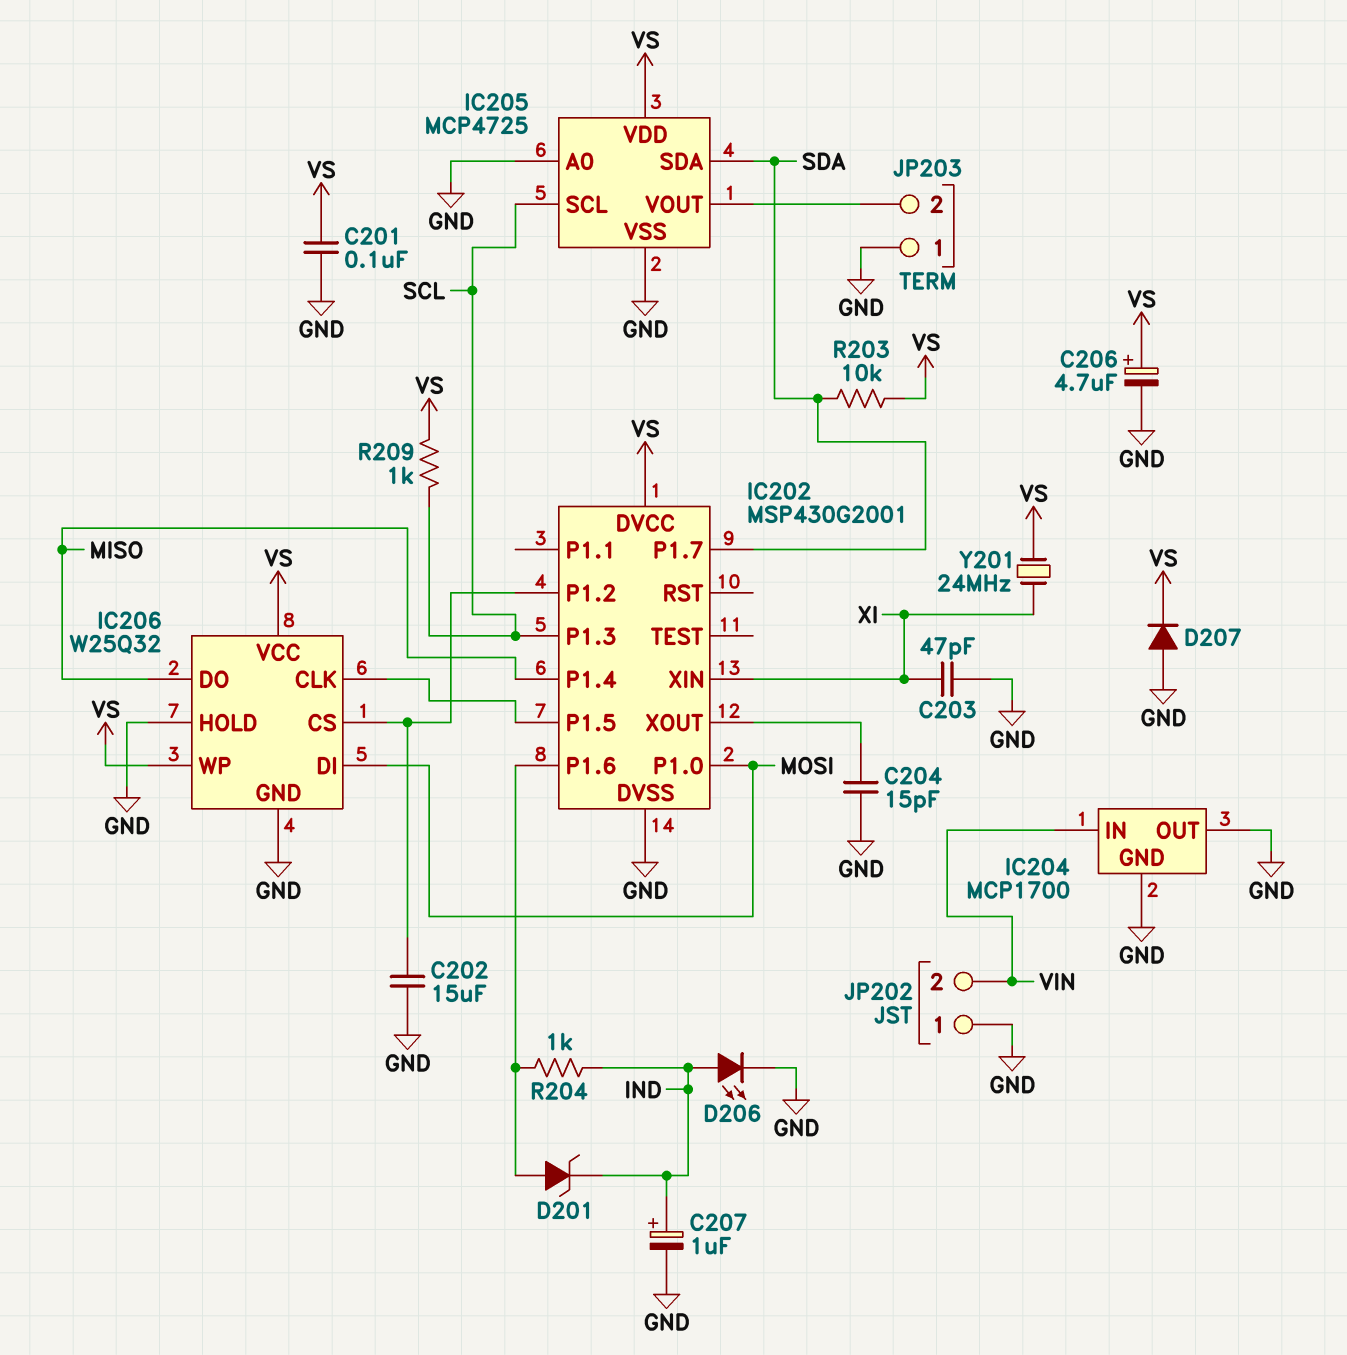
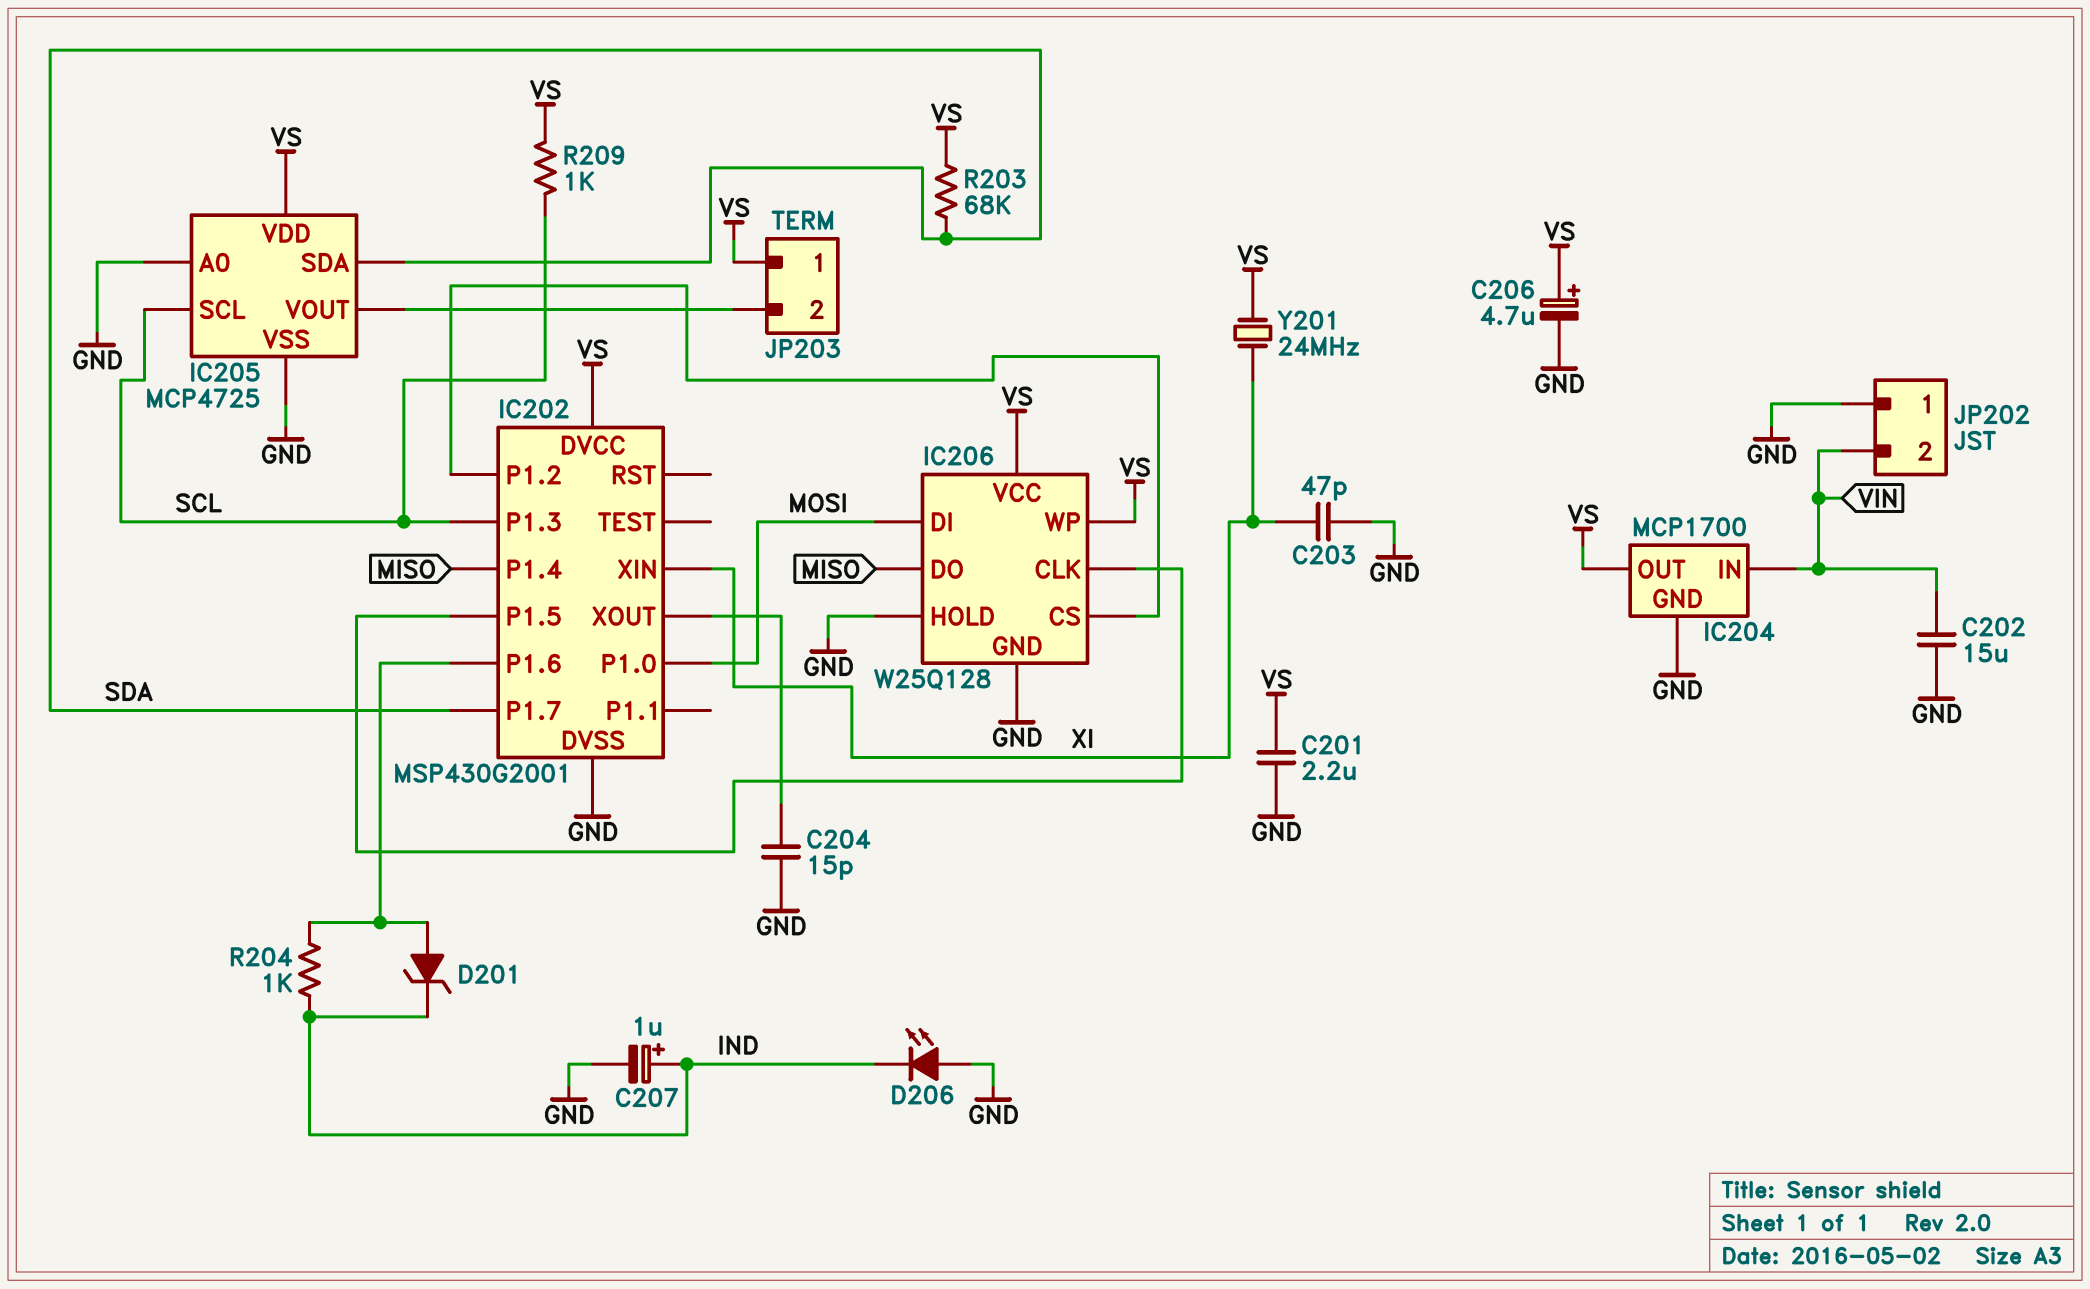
C201: 100nF (GND, VS) -> 2.2uF (GND, VS)
C202: 15uF (GND, IC202/P1.2) -> 15uF (GND, VIN)
D206: LED (A IND, K GND) -> LED (A GND, K IND)
D207: diode (A GND, K VS) -> none
IC204 pin OUT: GND -> VS
IC206: W25Q32 -> W25Q128
JP203 pin 1: GND -> VS
R203: 10k (SDA, VS) -> 68k (SDA, VS)

